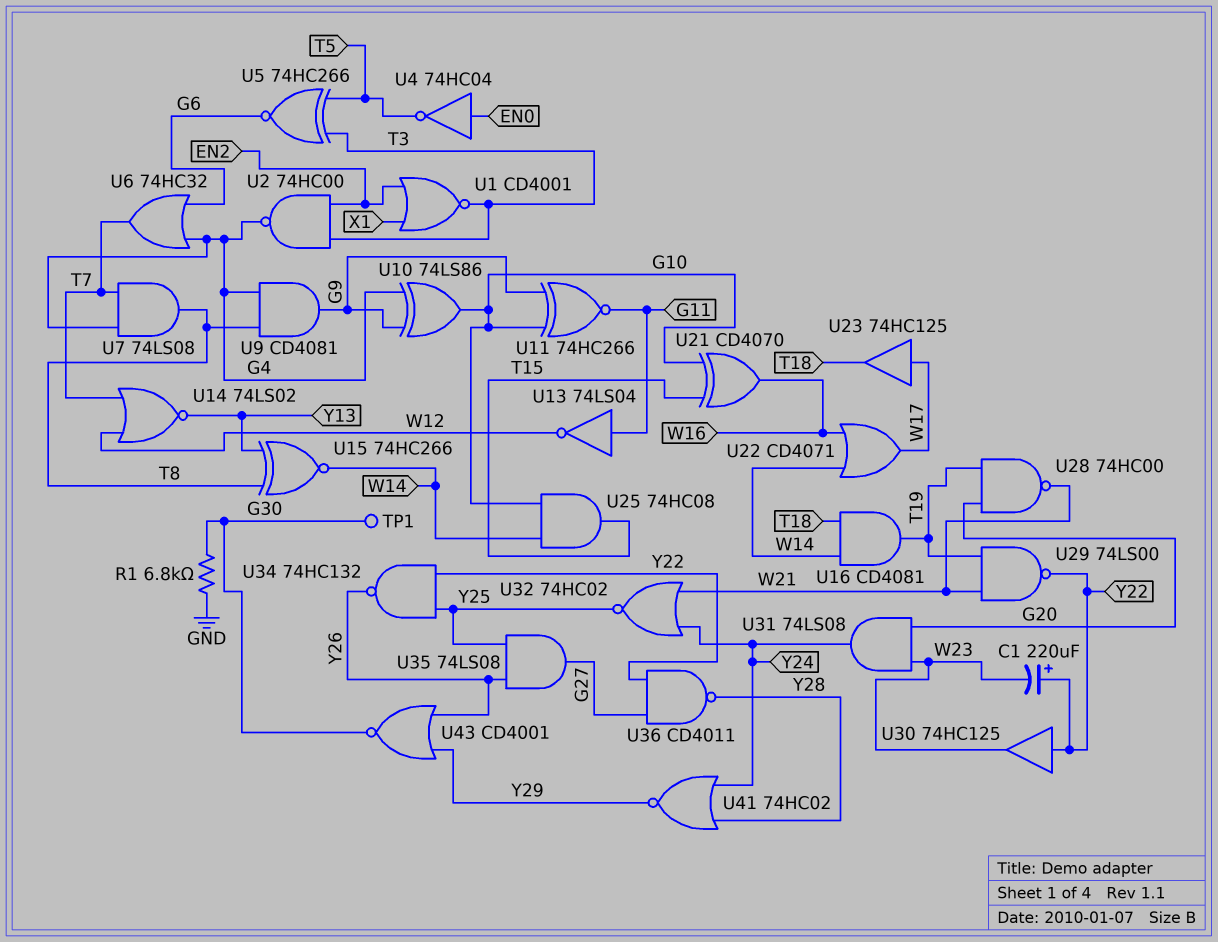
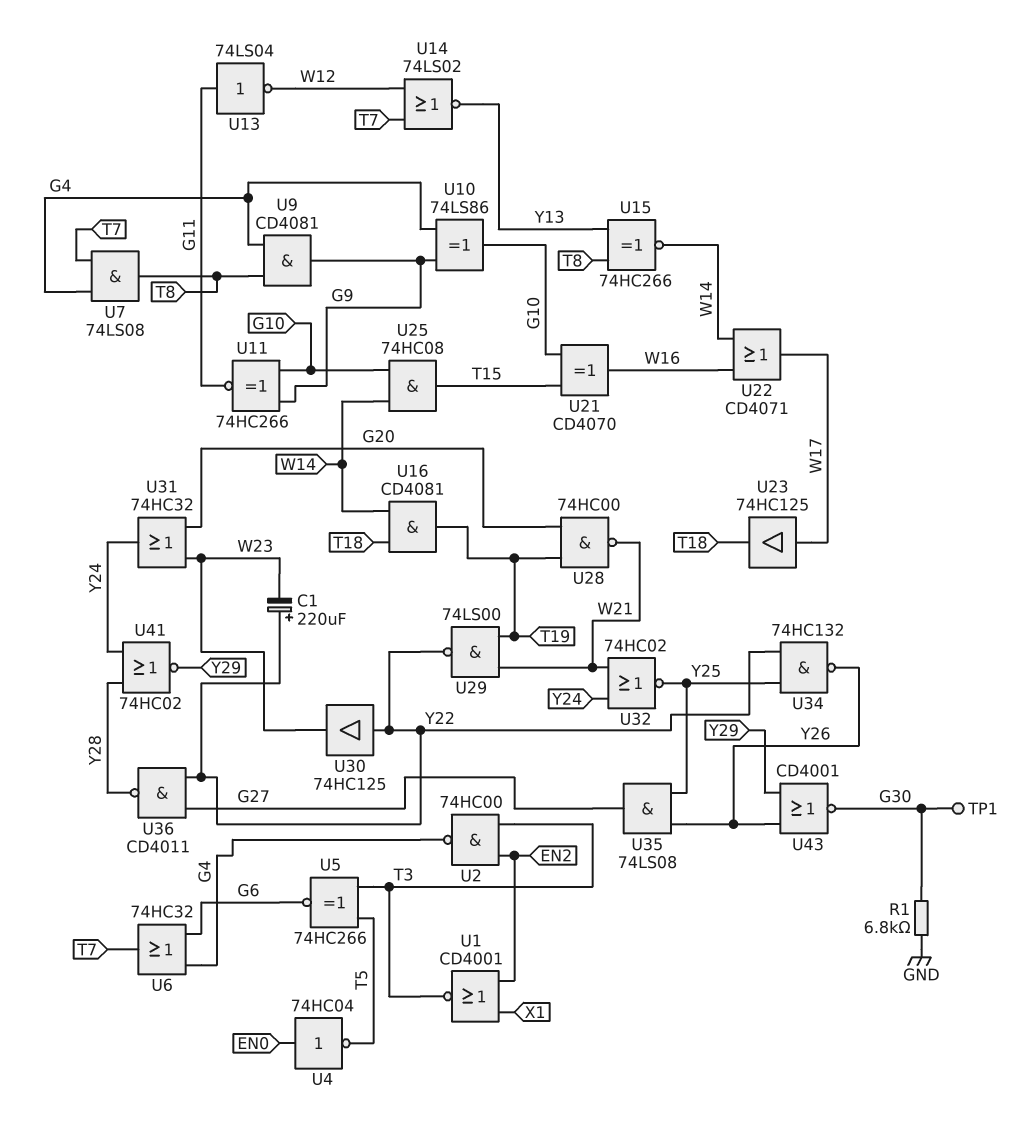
U31: AND 74LS08 (in G20, in W23, out Y24) -> OR 74HC32 (in G20, in W23, out Y24)

